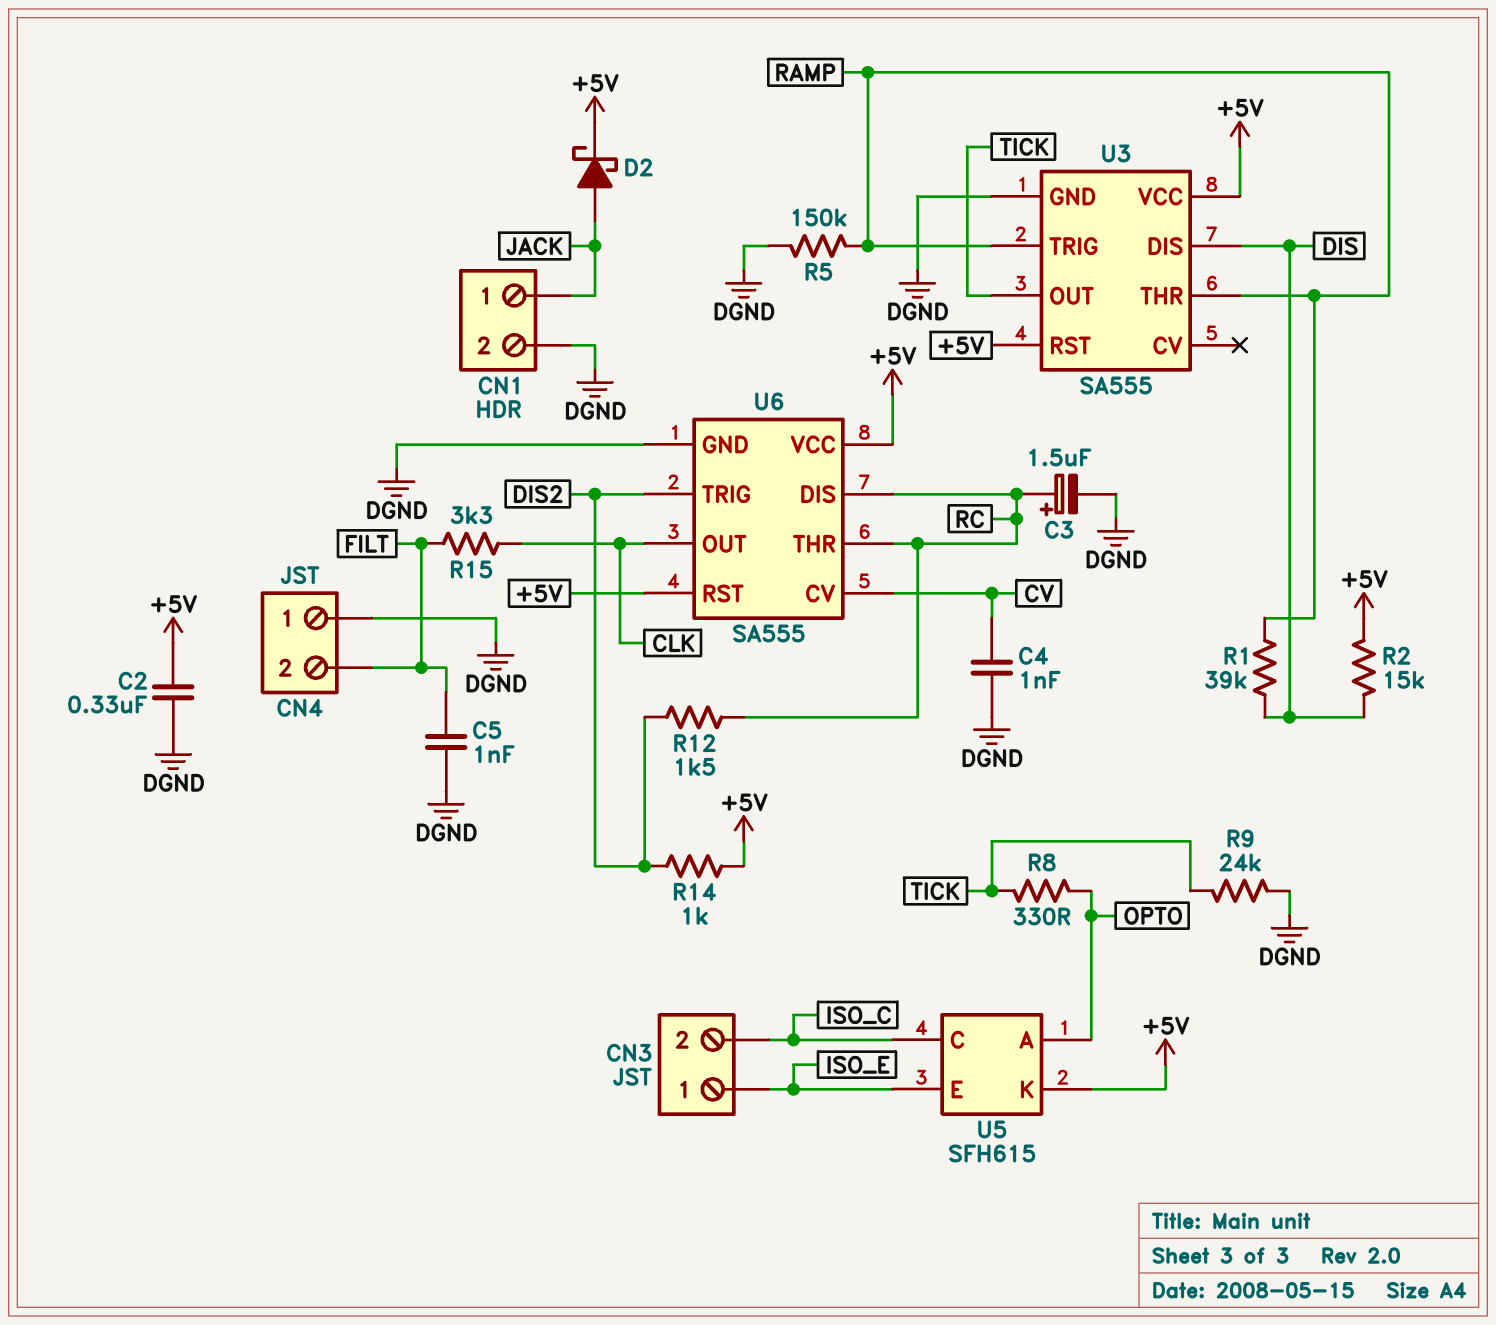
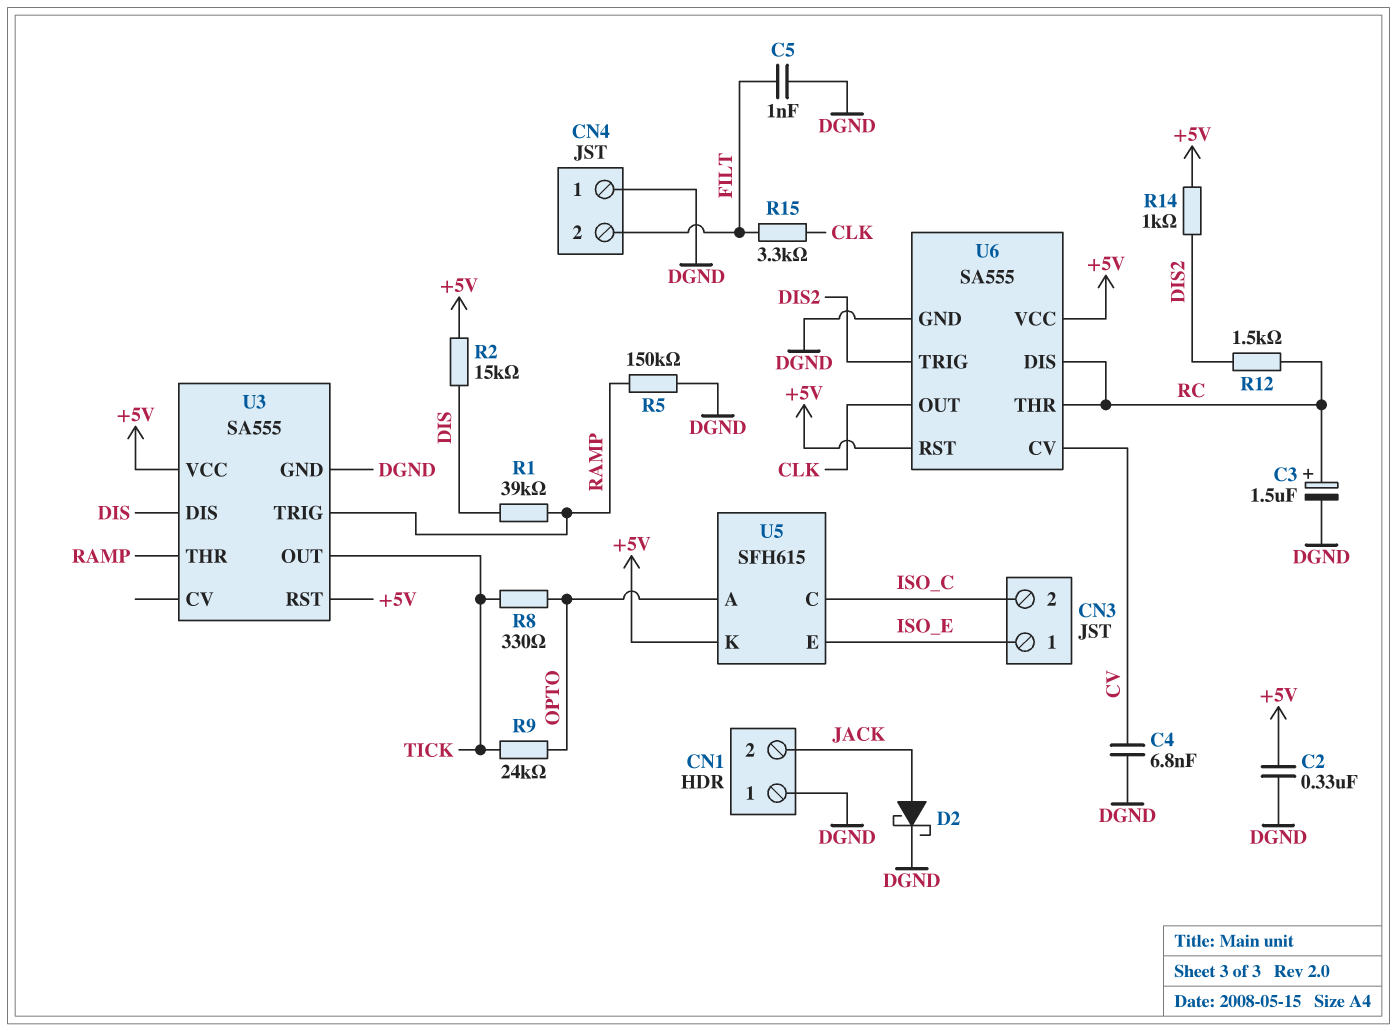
C4: 1nF (CV, DGND) -> 6.8nF (CV, DGND)
CN1 pin 1: JACK -> DGND
CN1 pin 2: DGND -> JACK
D2: schottky (A JACK, K +5V) -> schottky (A JACK, K DGND)
R9: 24k (DGND, TICK) -> 24k (OPTO, TICK)

